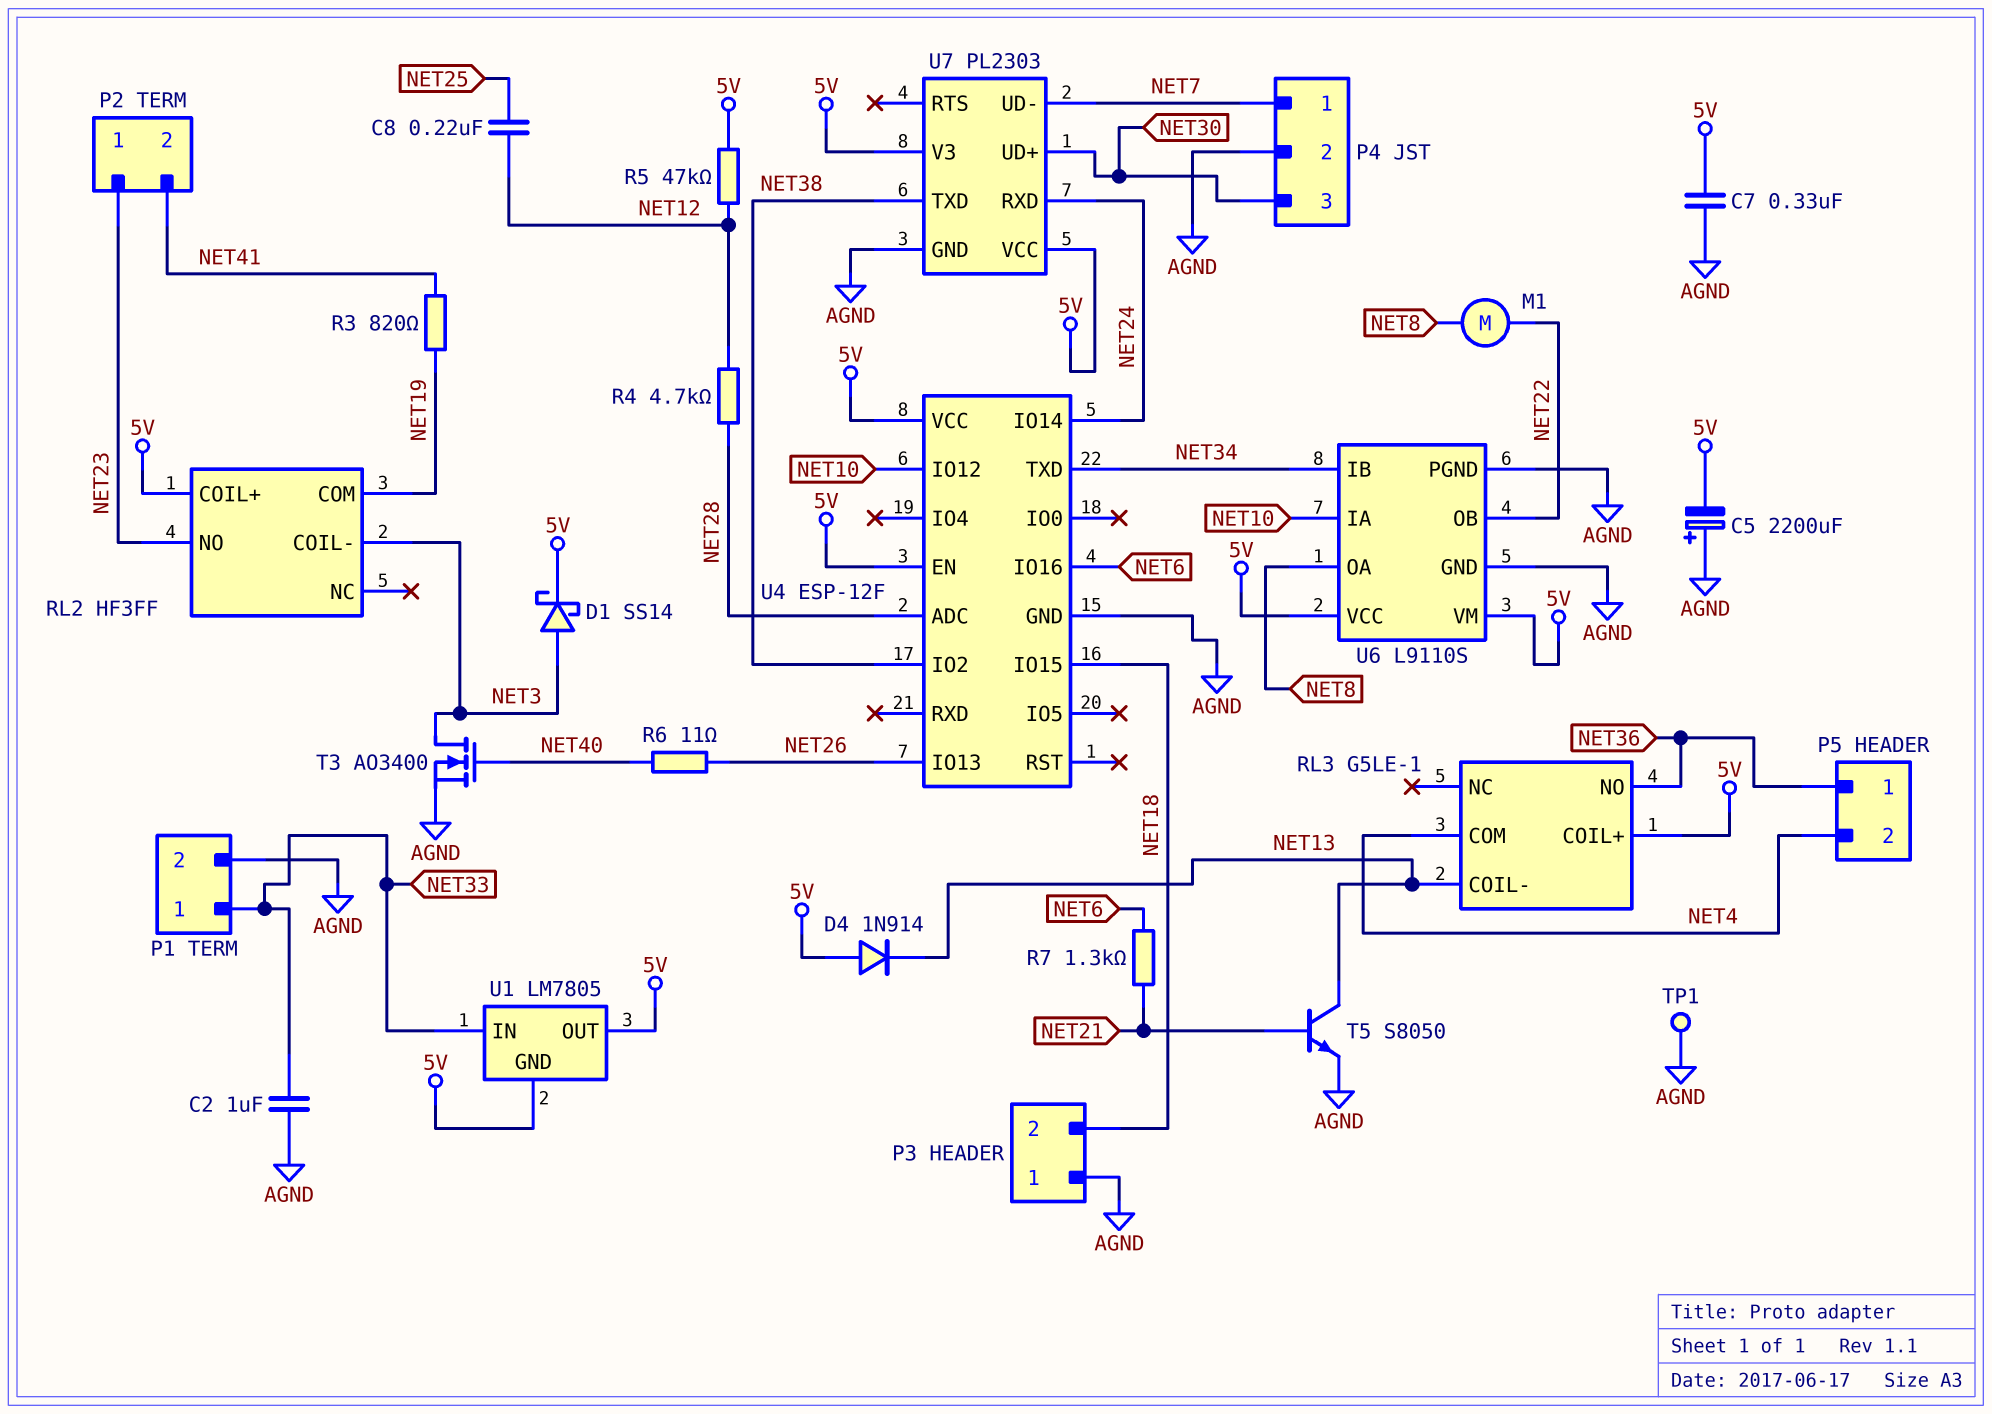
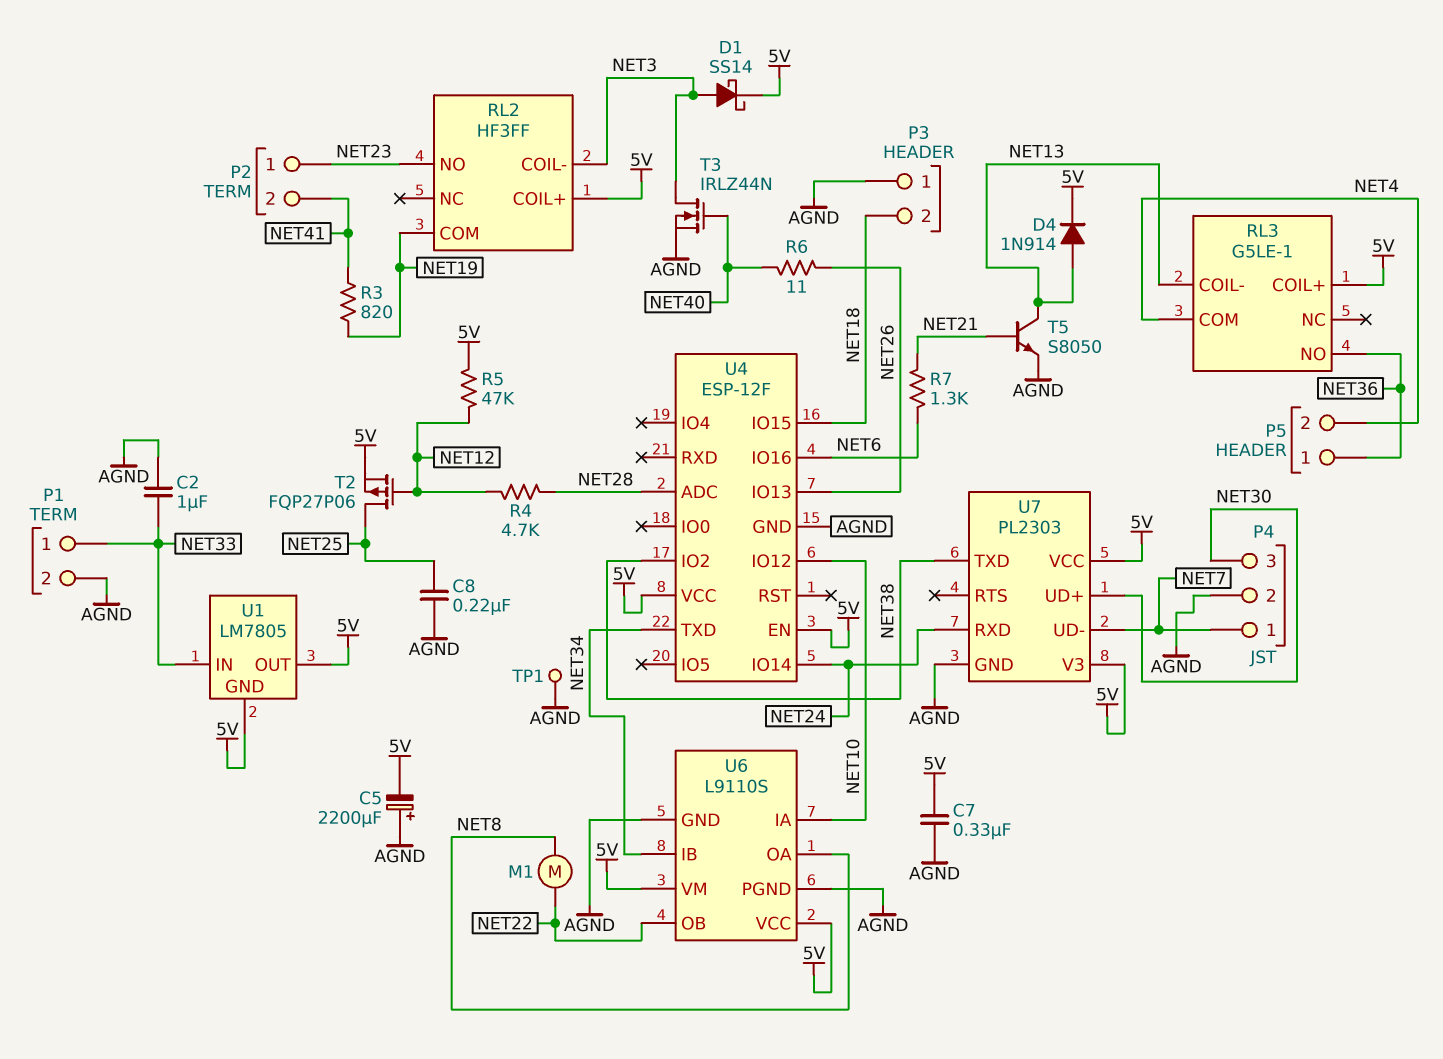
C8: 220nF (NET12, NET25) -> 220nF (AGND, NET25)
D4: diode 1N914 (A 5V, K NET13) -> diode 1N914 (A NET13, K 5V)
T2: none -> PMOS FQP27P06 (G NET12, D NET25, S 5V)
T3: NMOS AO3400 (G NET40, D NET3, S AGND) -> NMOS IRLZ44N (G NET40, D NET3, S AGND)

